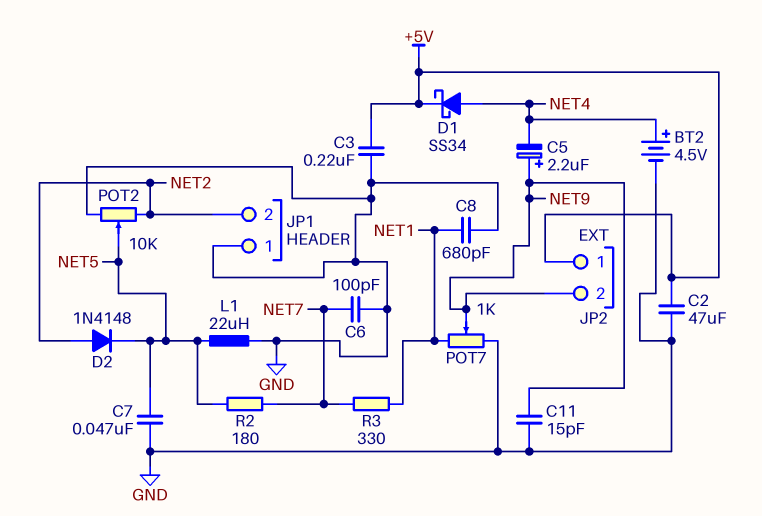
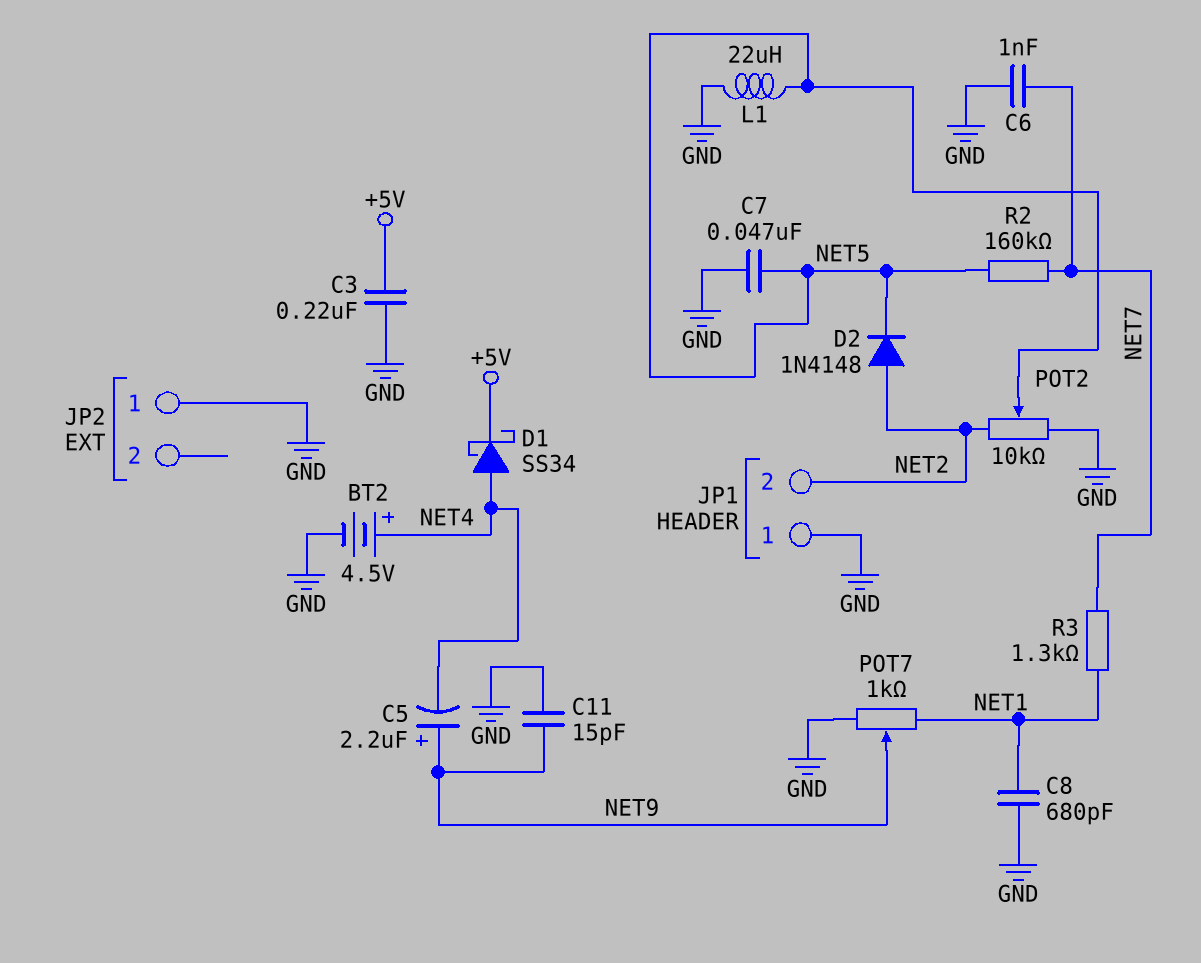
C2: 47uF (+5V, GND) -> none
C6: 100pF (GND, NET7) -> 1nF (GND, NET7)
JP2 pin 1: +5V -> GND
JP2 pin 2: NET9 -> none
R2: 180 (NET5, NET7) -> 160k (NET5, NET7)
R3: 330 (NET1, NET7) -> 1.3k (NET1, NET7)

